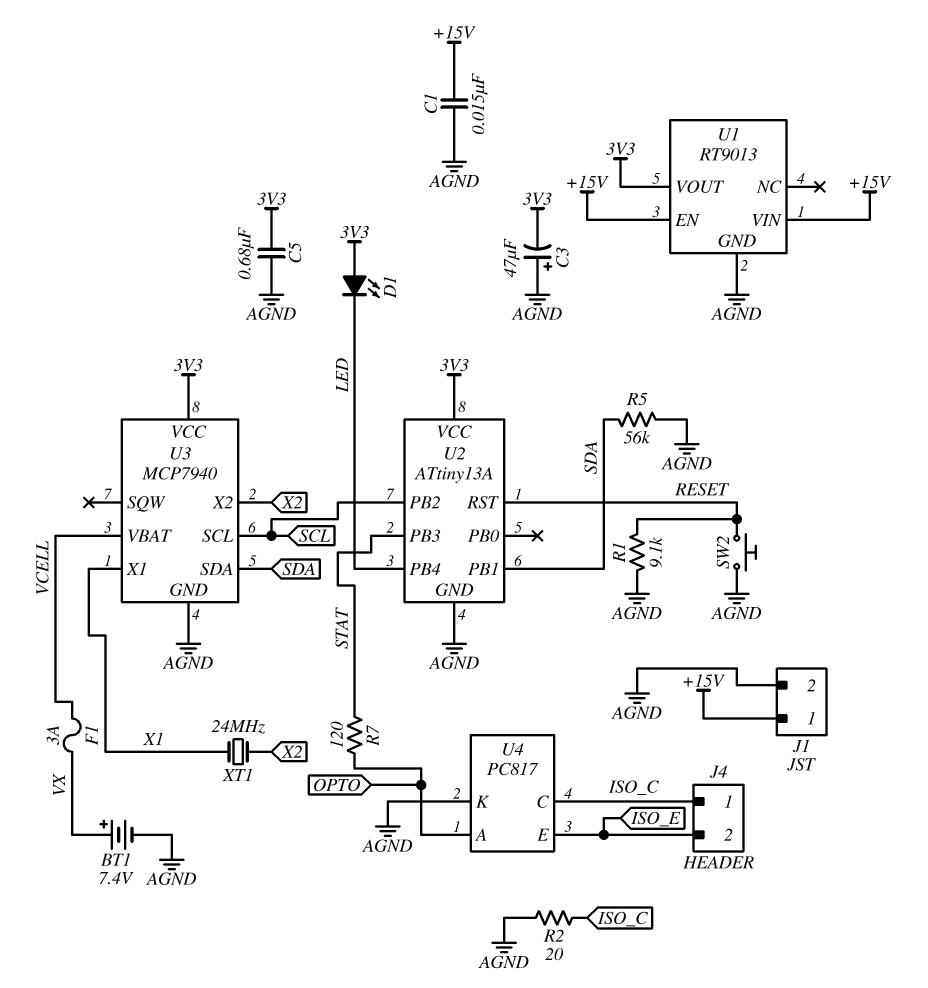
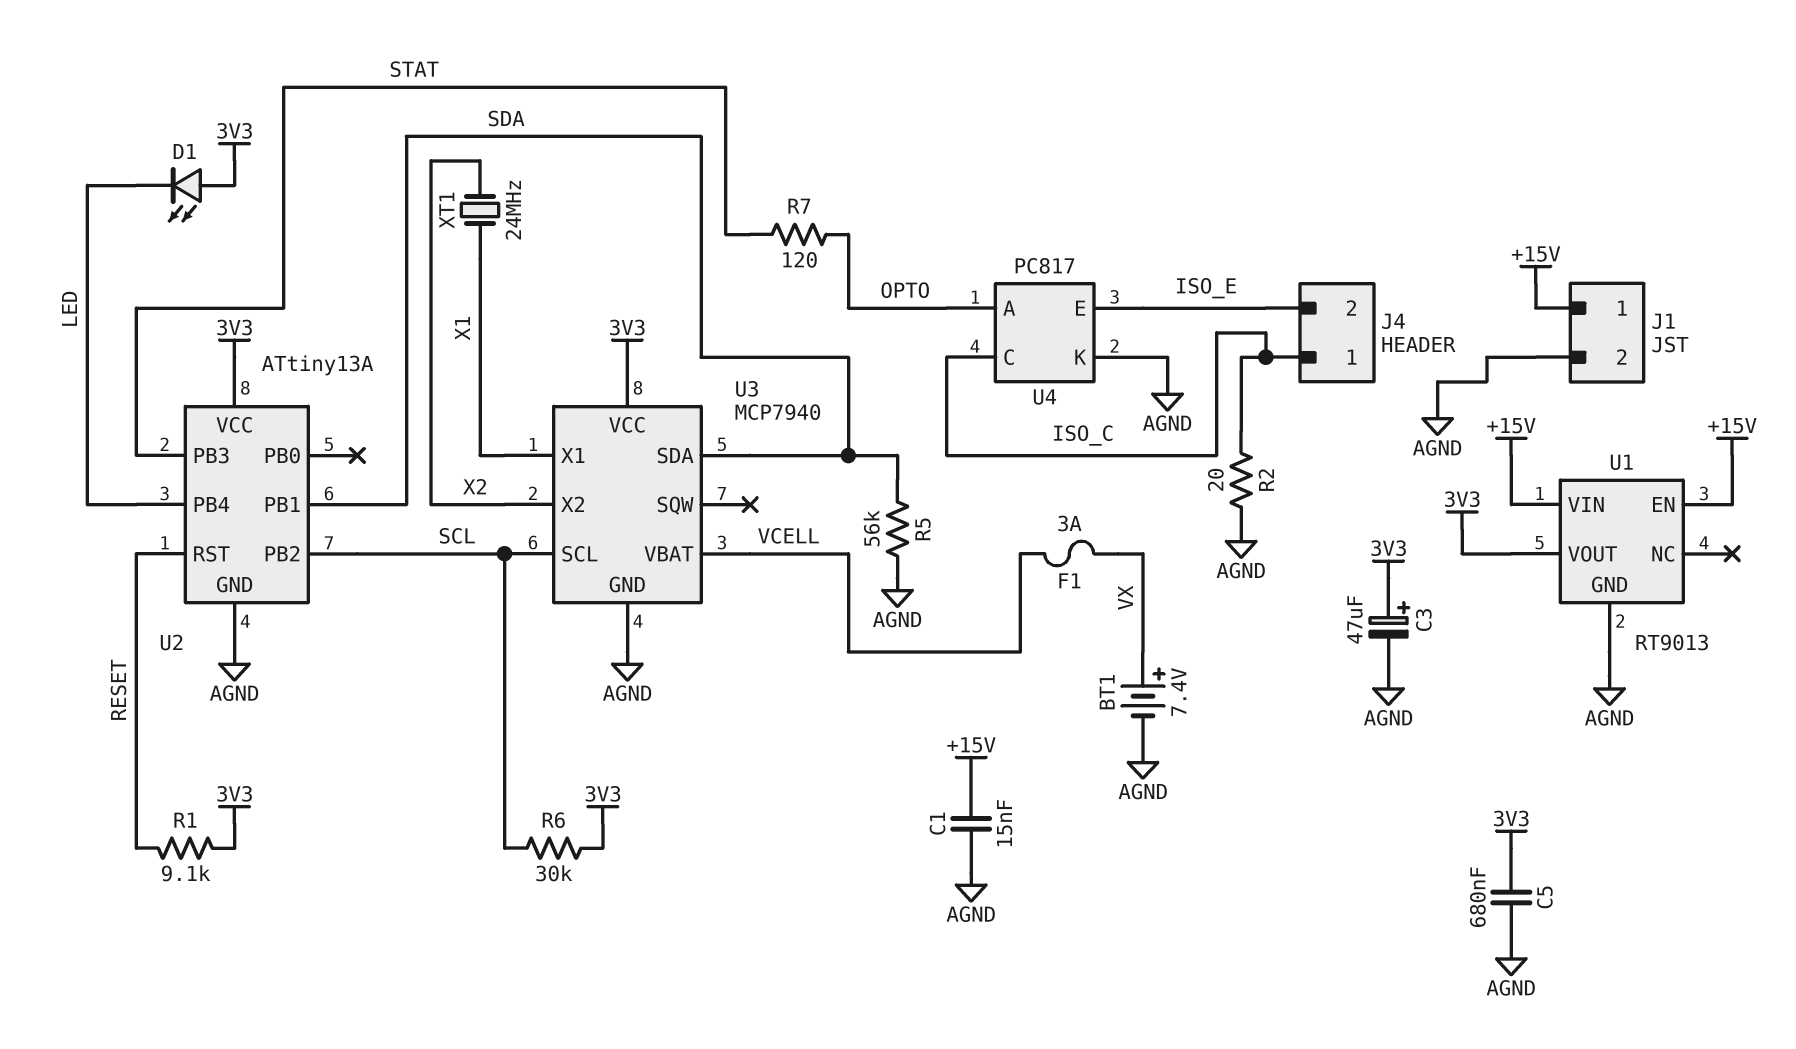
C3: 47uF (plus AGND, minus 3V3) -> 47uF (plus 3V3, minus AGND)
R1: 9.1k (AGND, RESET) -> 9.1k (3V3, RESET)
R6: none -> 30k (3V3, SCL)
SW2: button (AGND, RESET) -> none

